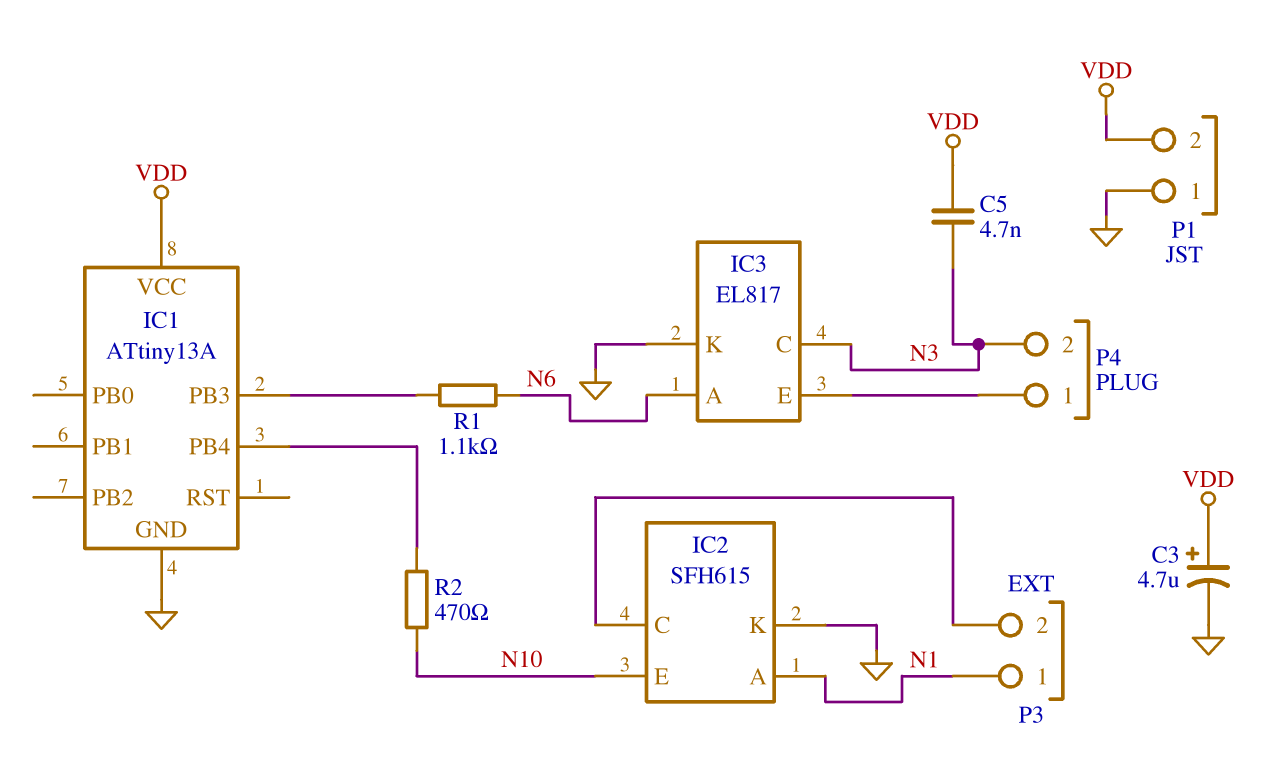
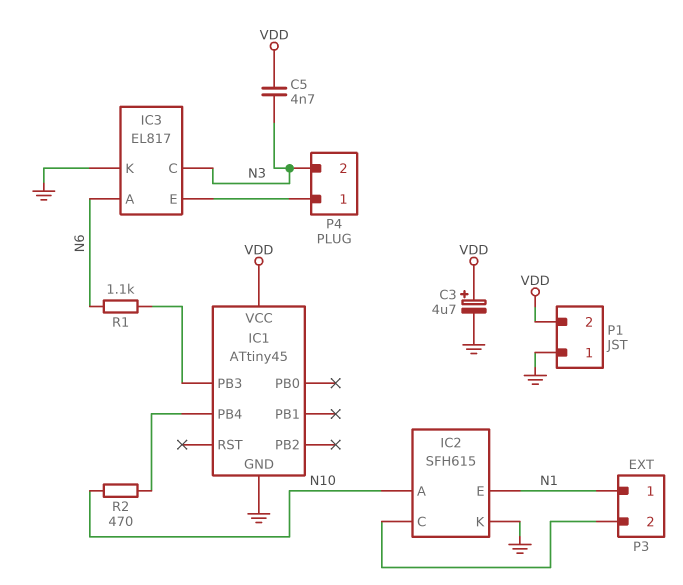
IC1: ATtiny13A -> ATtiny45
IC2 pin A: N1 -> N10
IC2 pin E: N10 -> N1

